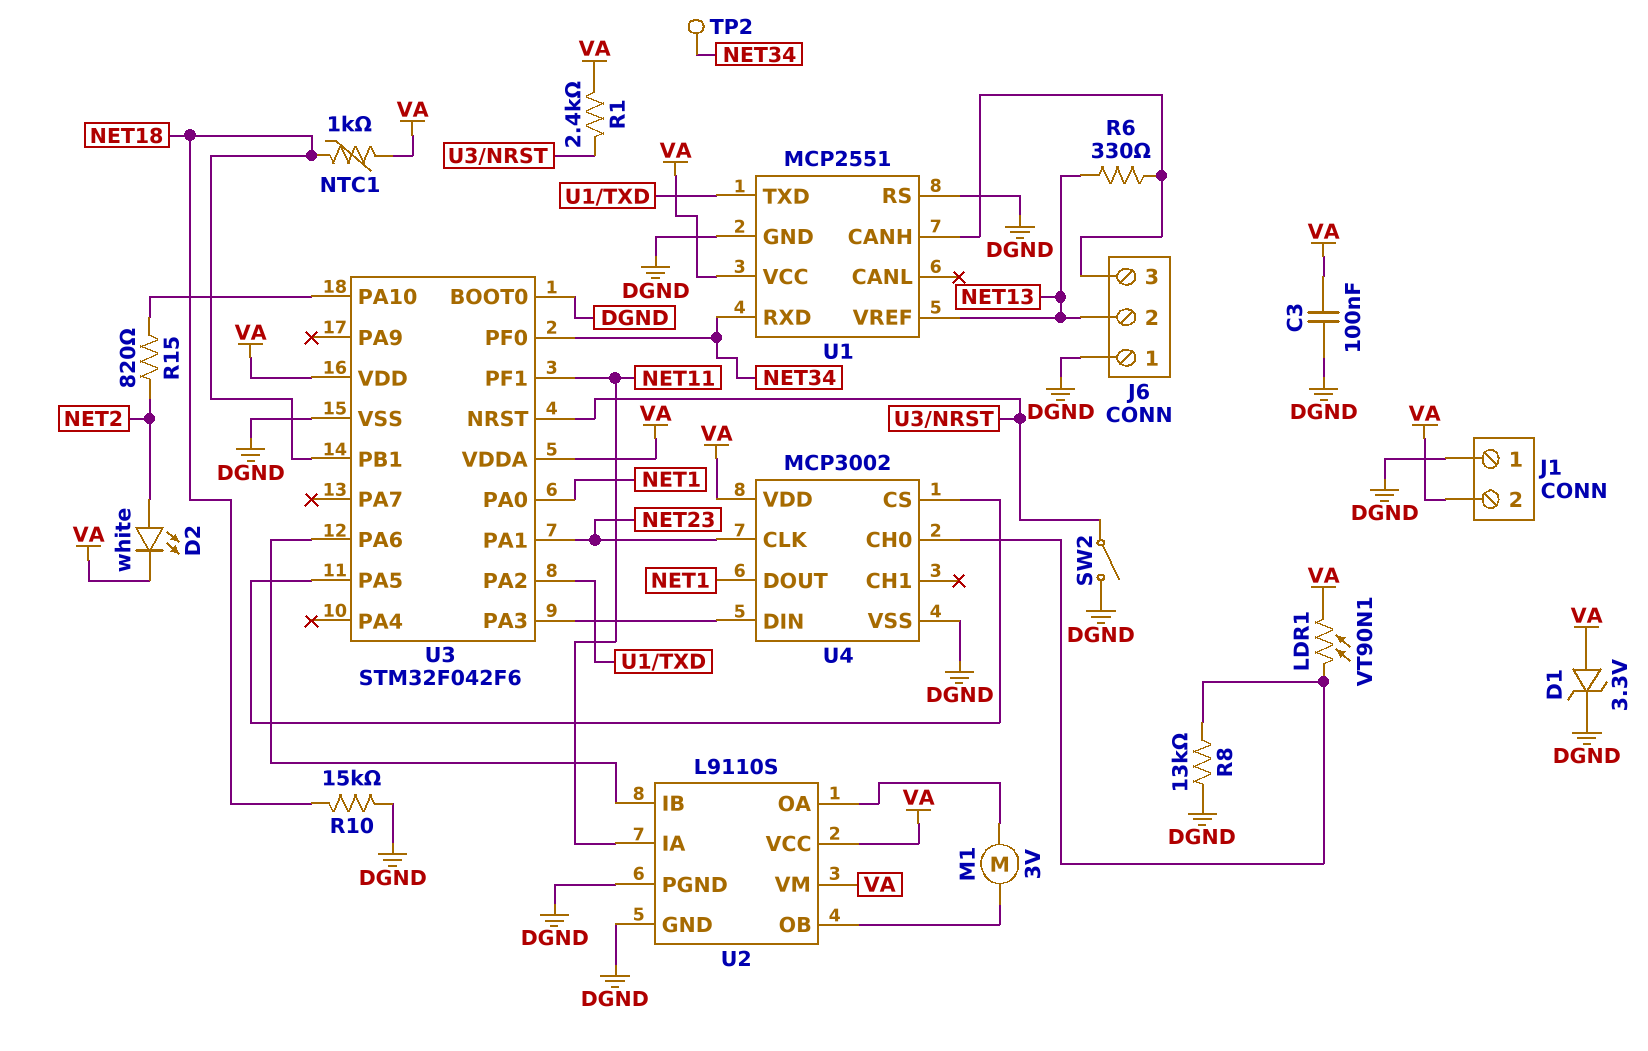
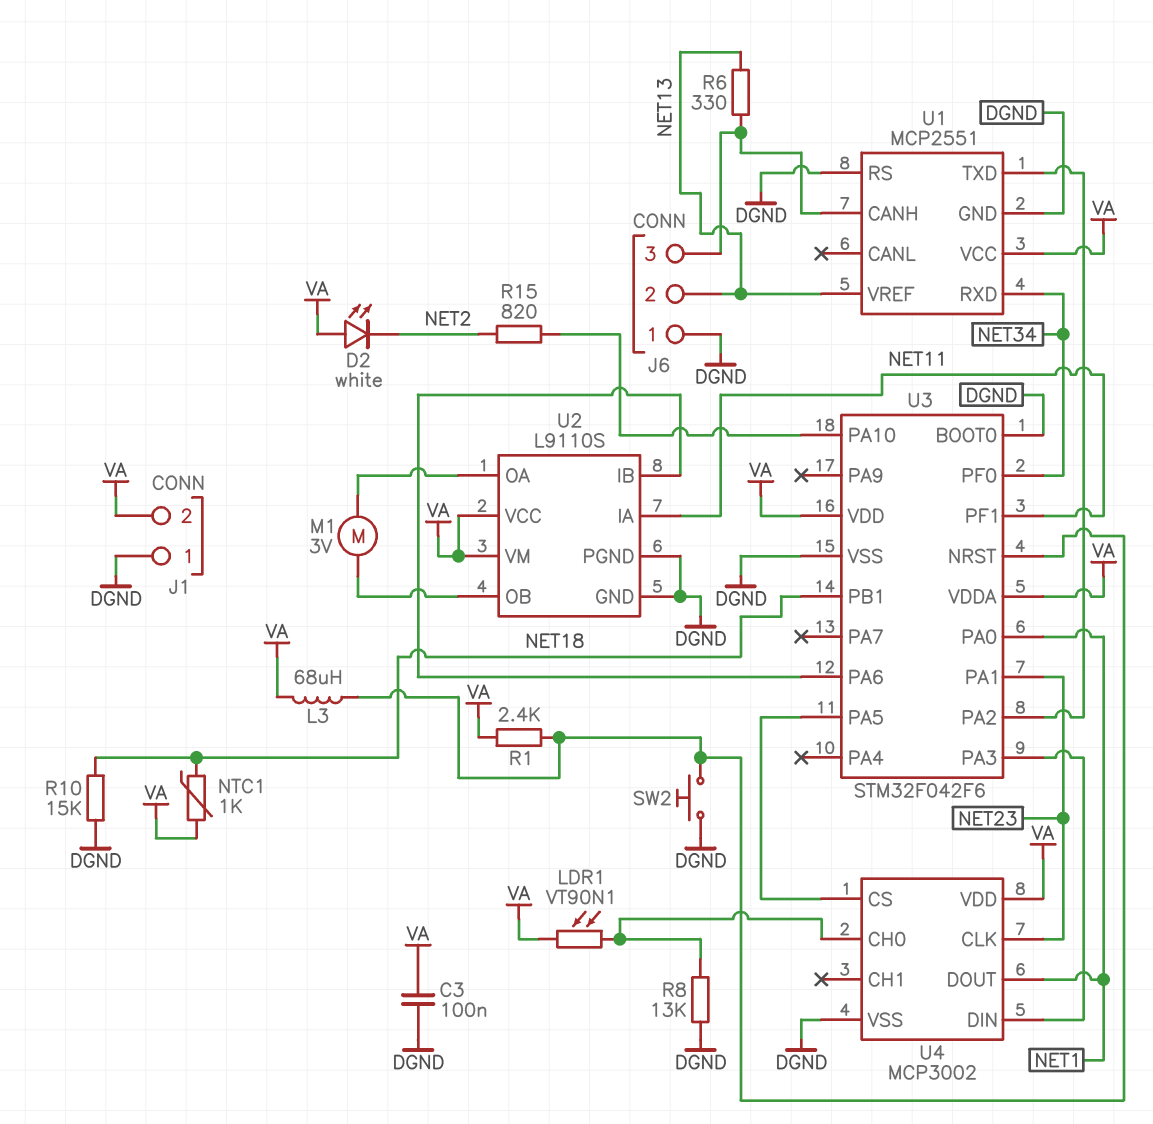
D1: zener 3.3V (A VA, K DGND) -> none
D2: LED white (A NET2, K VA) -> LED white (A VA, K NET2)
L3: none -> 68uH (U3/NRST, VA)
SW2: switch (DGND, U3/NRST) -> button (DGND, U3/NRST)
TP2: test point (NET34) -> none

